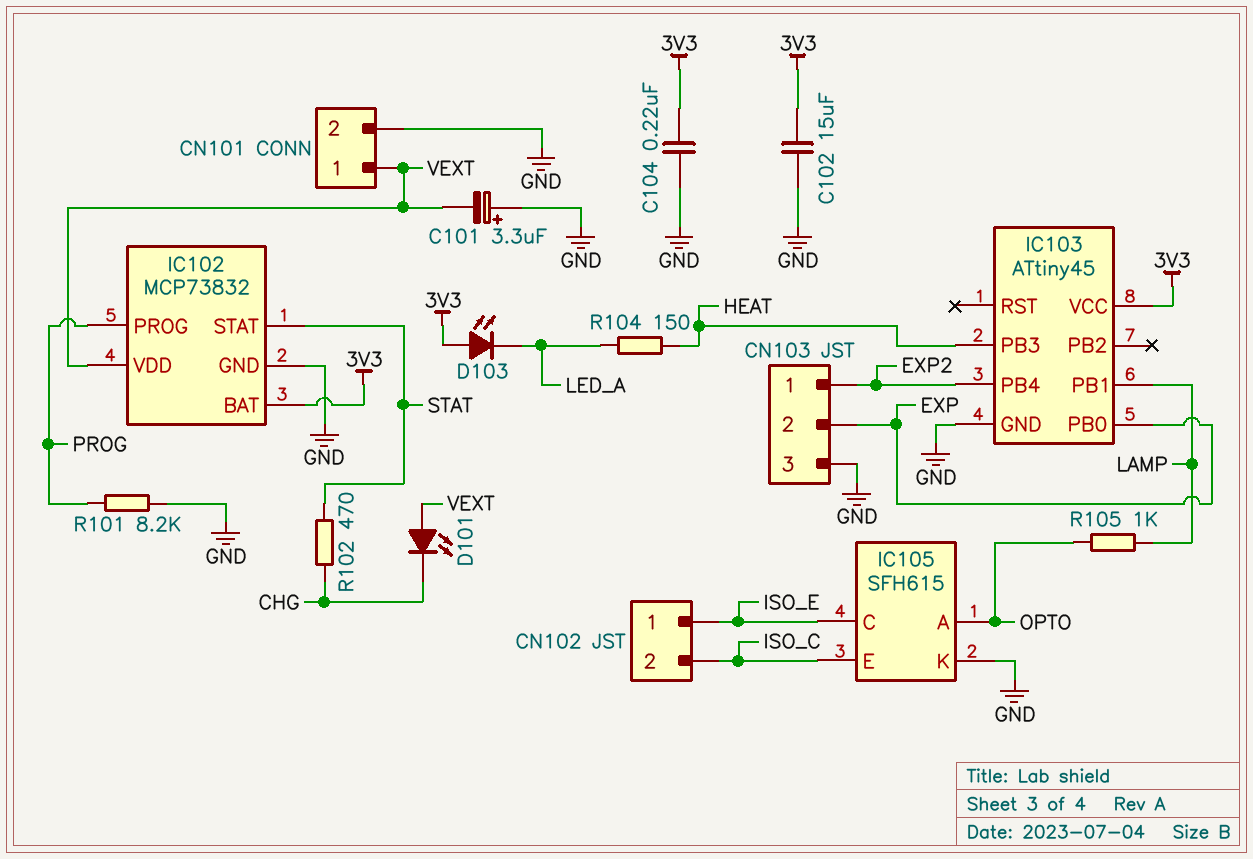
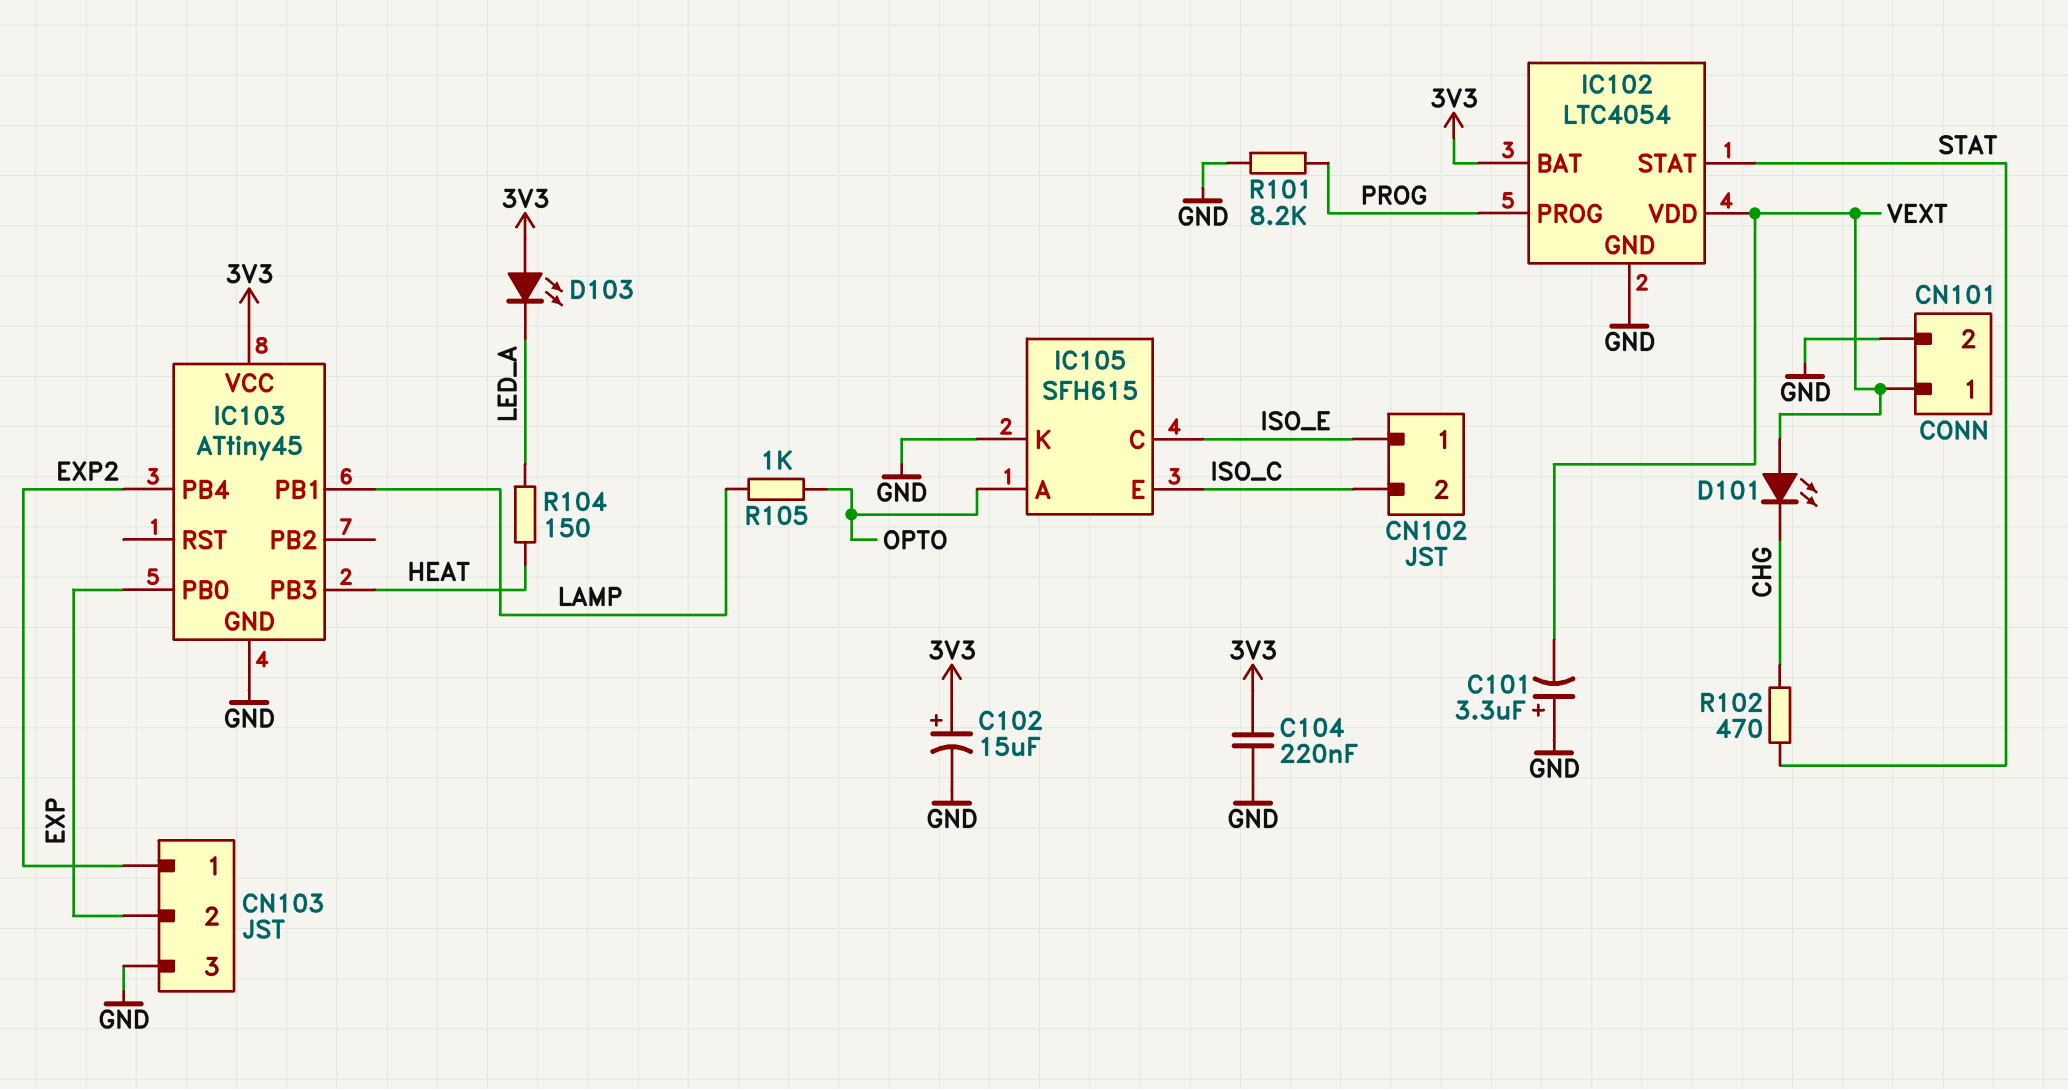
C102: 15uF (3V3, GND) -> 15uF (plus 3V3, minus GND)
IC102: MCP73832 -> LTC4054

